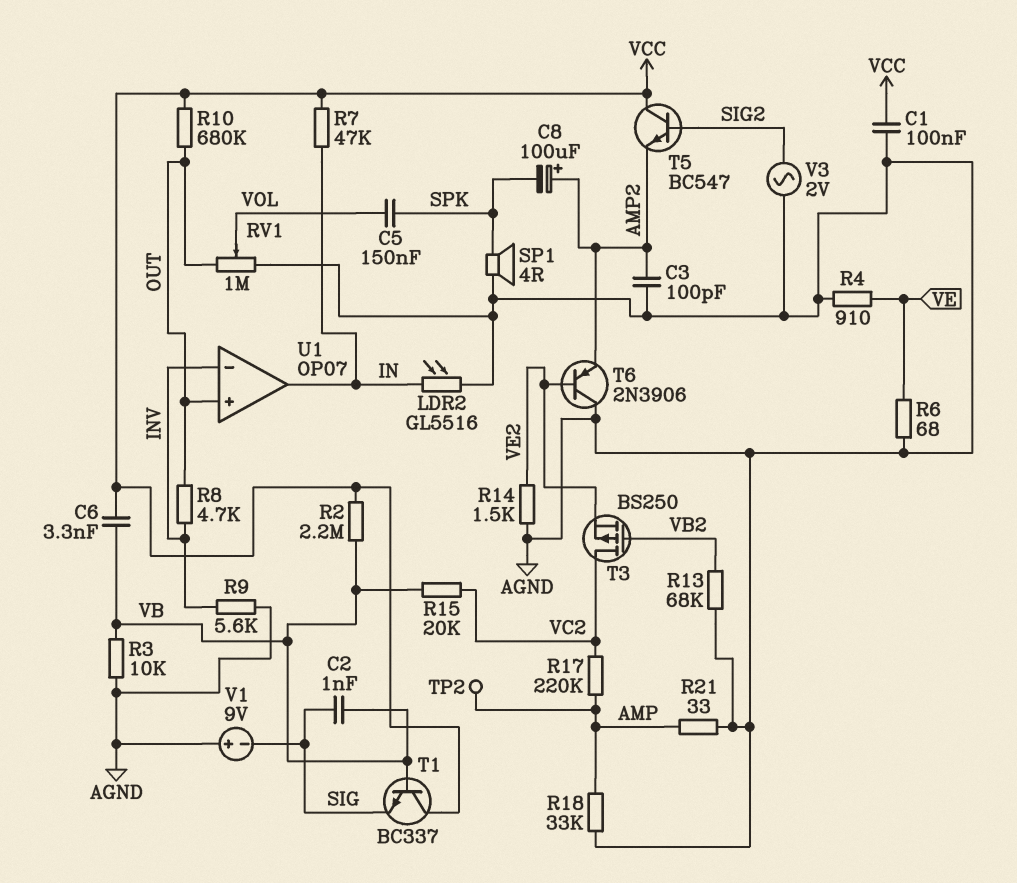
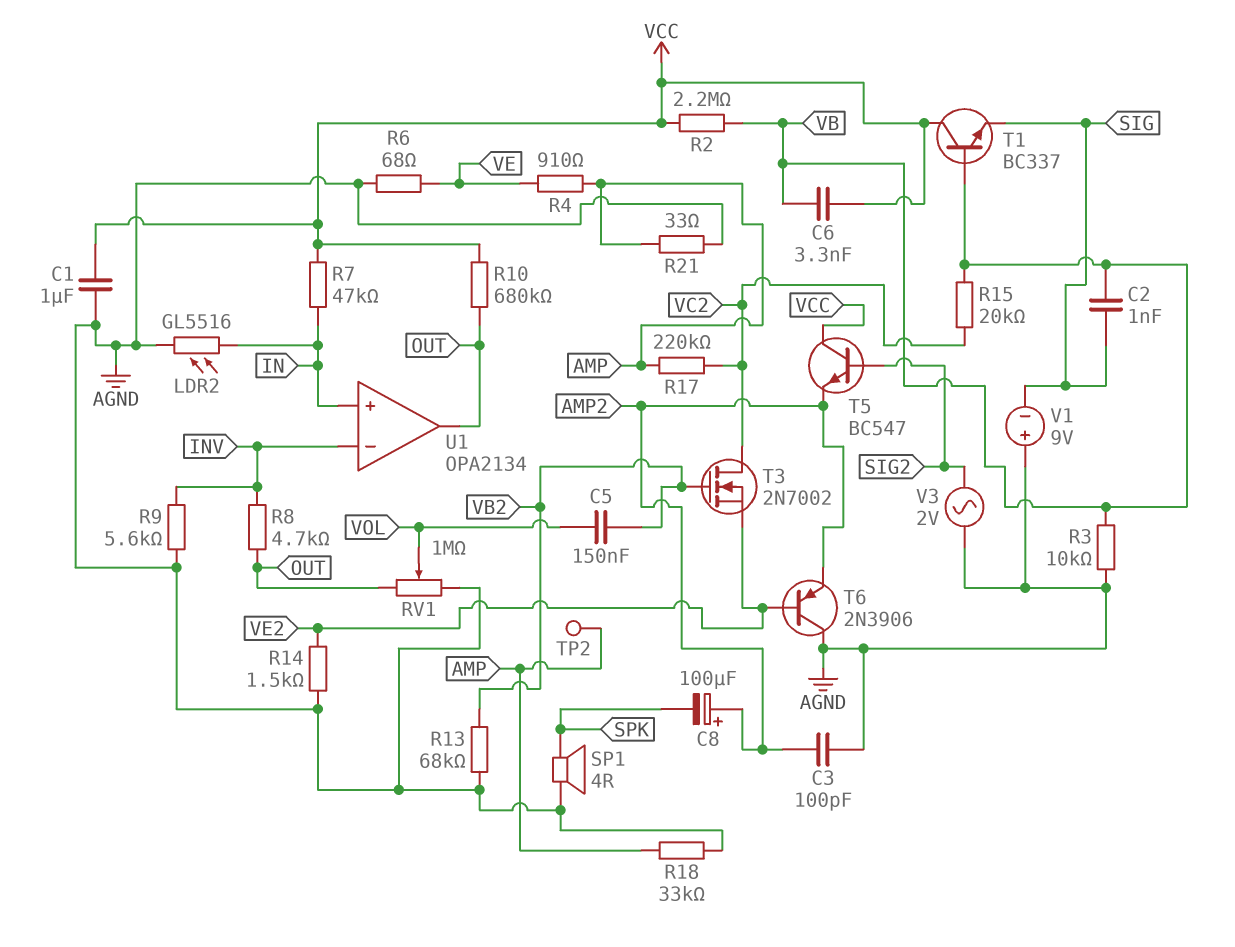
C1: 100nF (AGND, VCC) -> 1uF (AGND, VCC)
C5: 150nF (SPK, VOL) -> 150nF (VB2, VOL)
R4: 910 (AGND, VE) -> 910 (AMP, VE)
T3: PMOS BS250 (G VB2, D VC2, S VE2) -> NMOS 2N7002 (G VB2, D VC2, S VE2)
U1: OP07 -> OPA2134
U1 pin in+: OUT -> IN
U1 pin out: IN -> OUT

